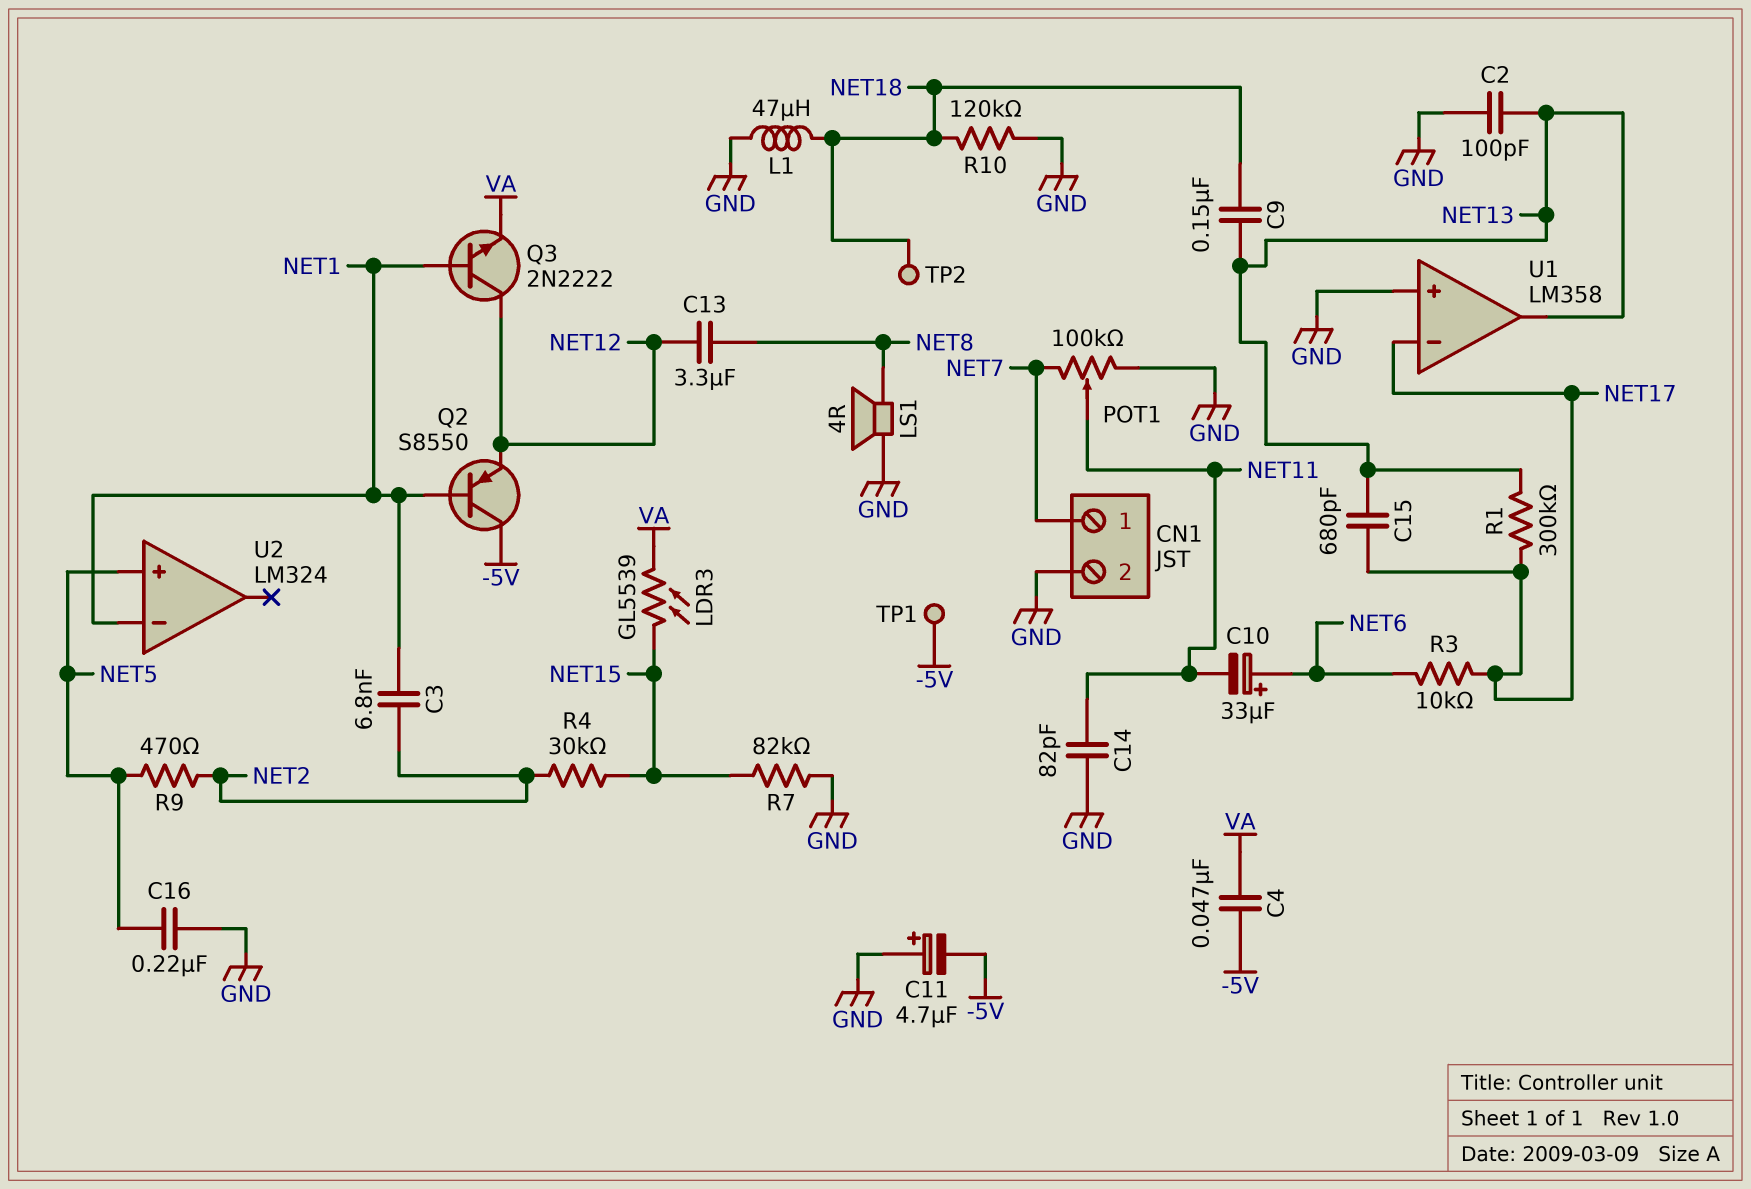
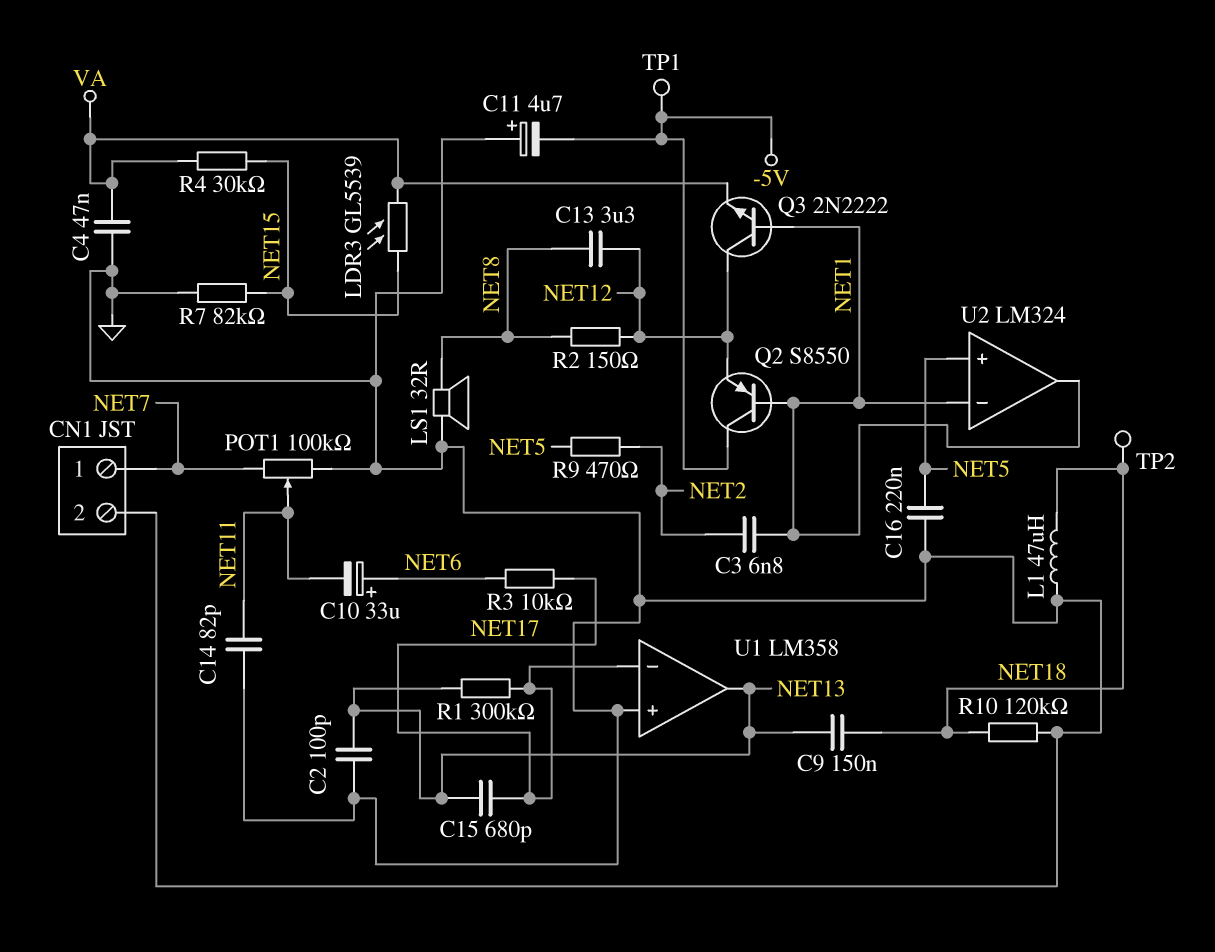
C4: 47nF (-5V, VA) -> 47nF (GND, VA)
LS1: speaker 4R (GND, NET8) -> speaker 32R (GND, NET8)
R2: none -> 150 (NET8, NET12)
R4: 30k (NET2, NET15) -> 30k (NET15, VA)
U2 pin out: none -> NET1

